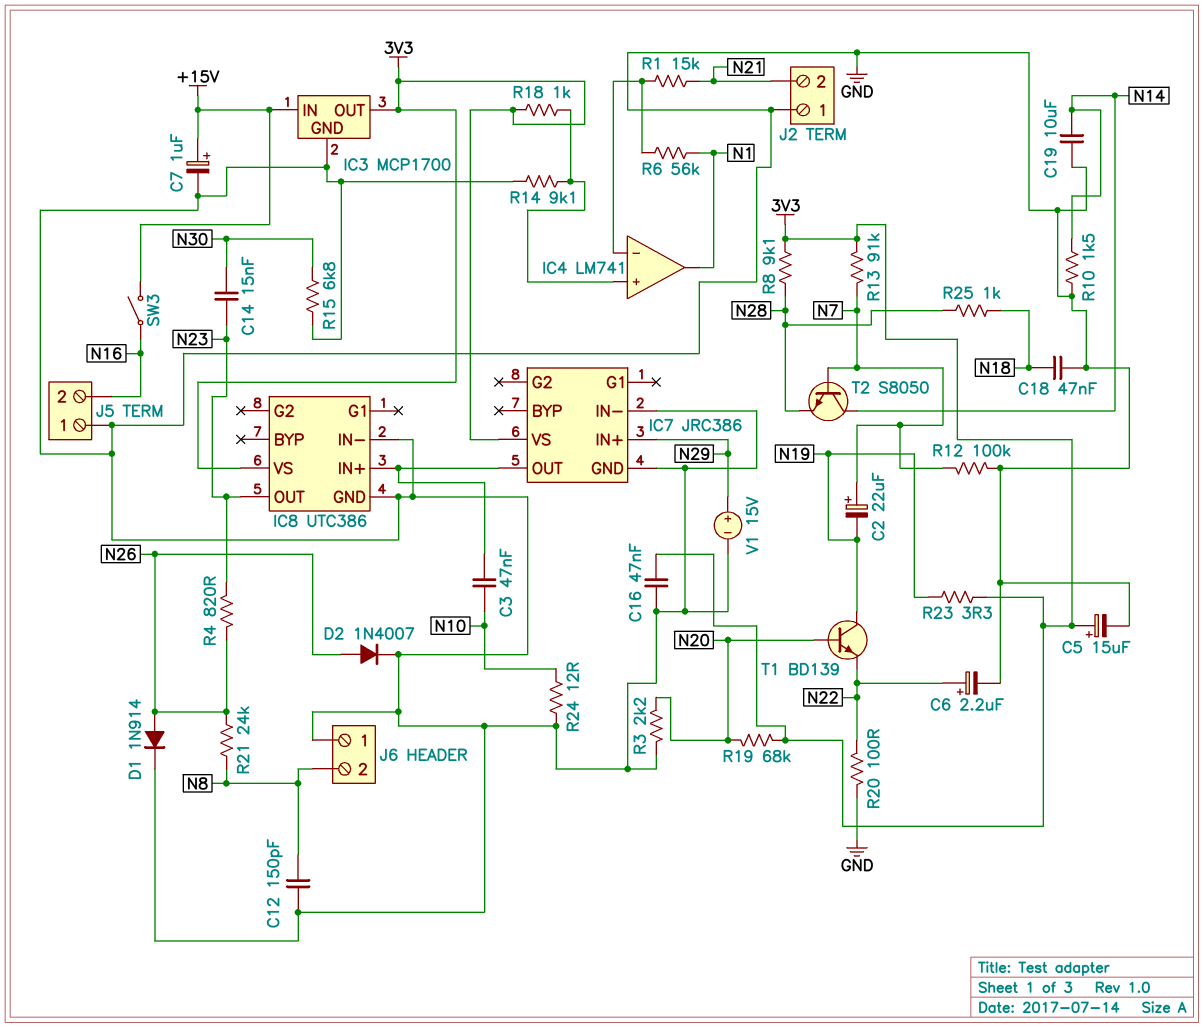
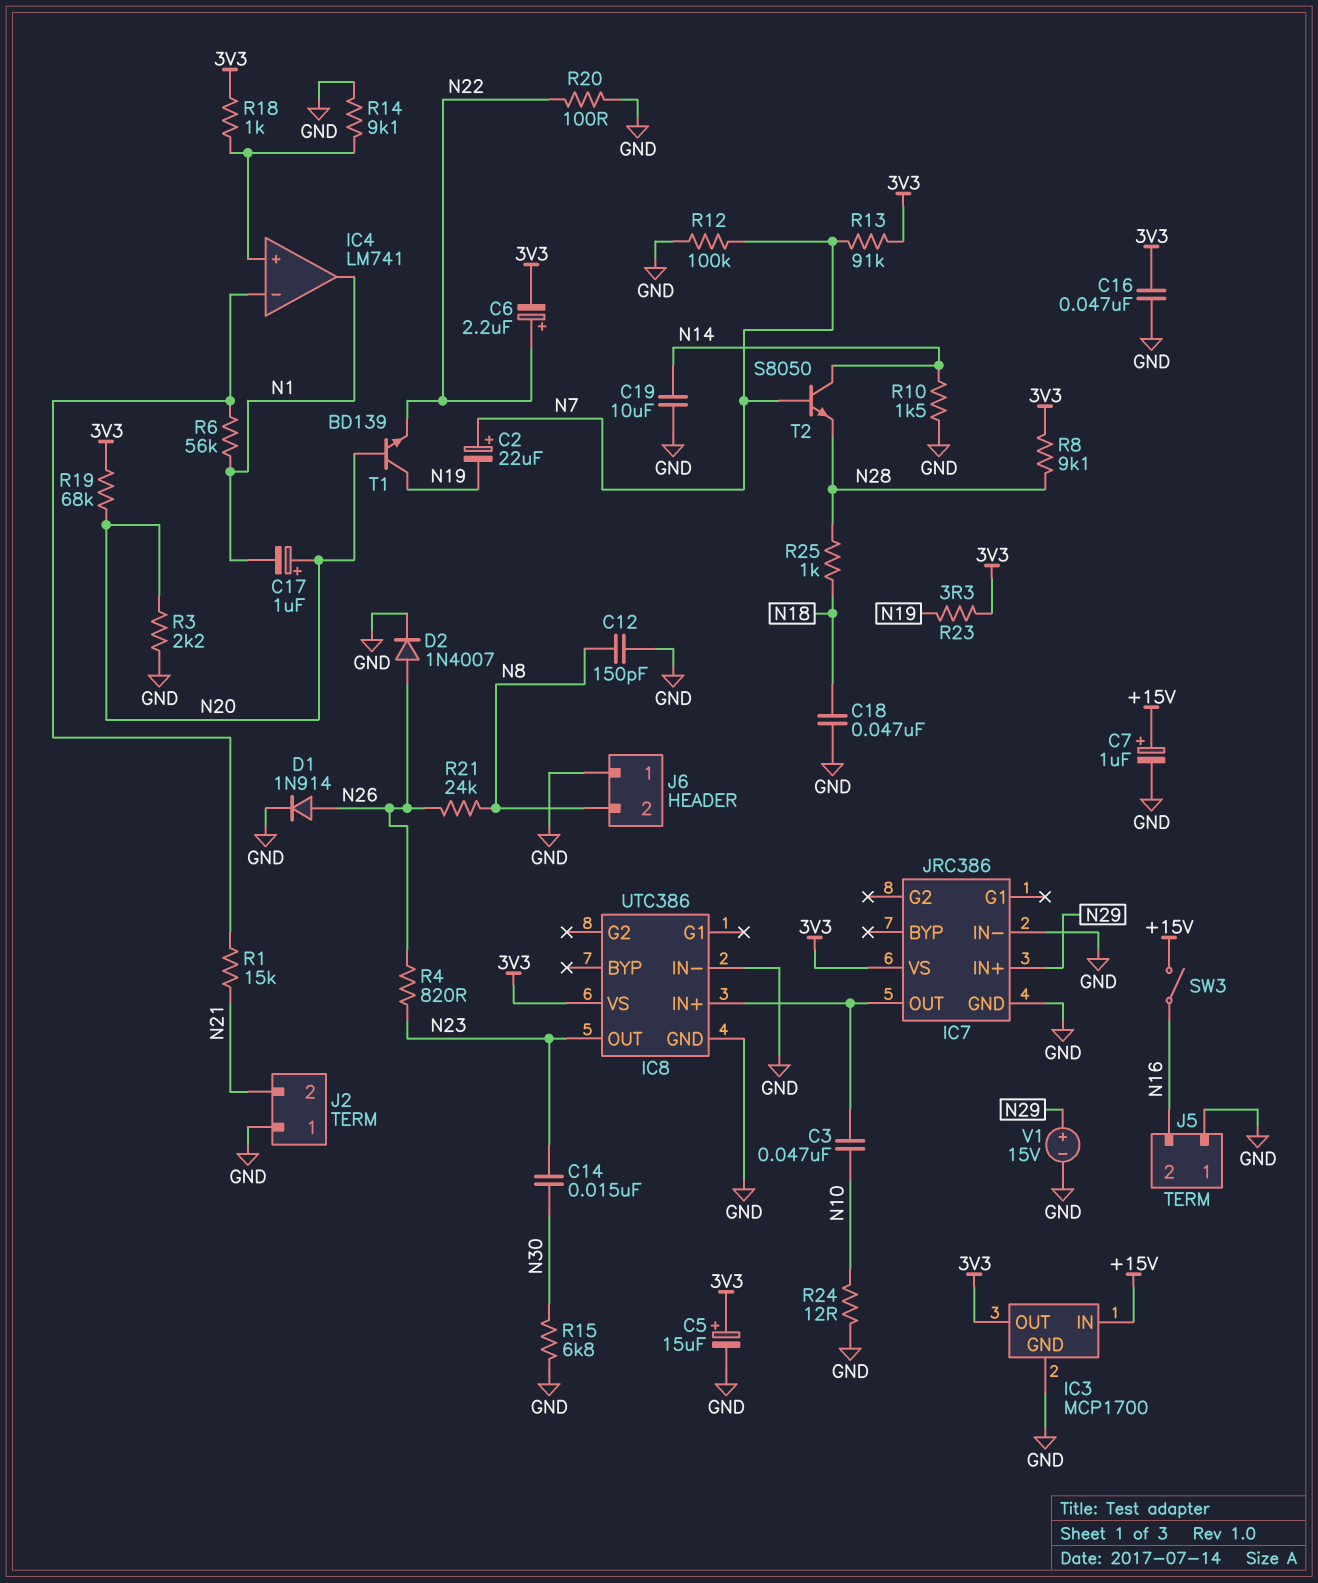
C6: 2.2uF (plus N22, minus GND) -> 2.2uF (plus N22, minus 3V3)
C17: none -> 1uF (plus N20, minus N1)

